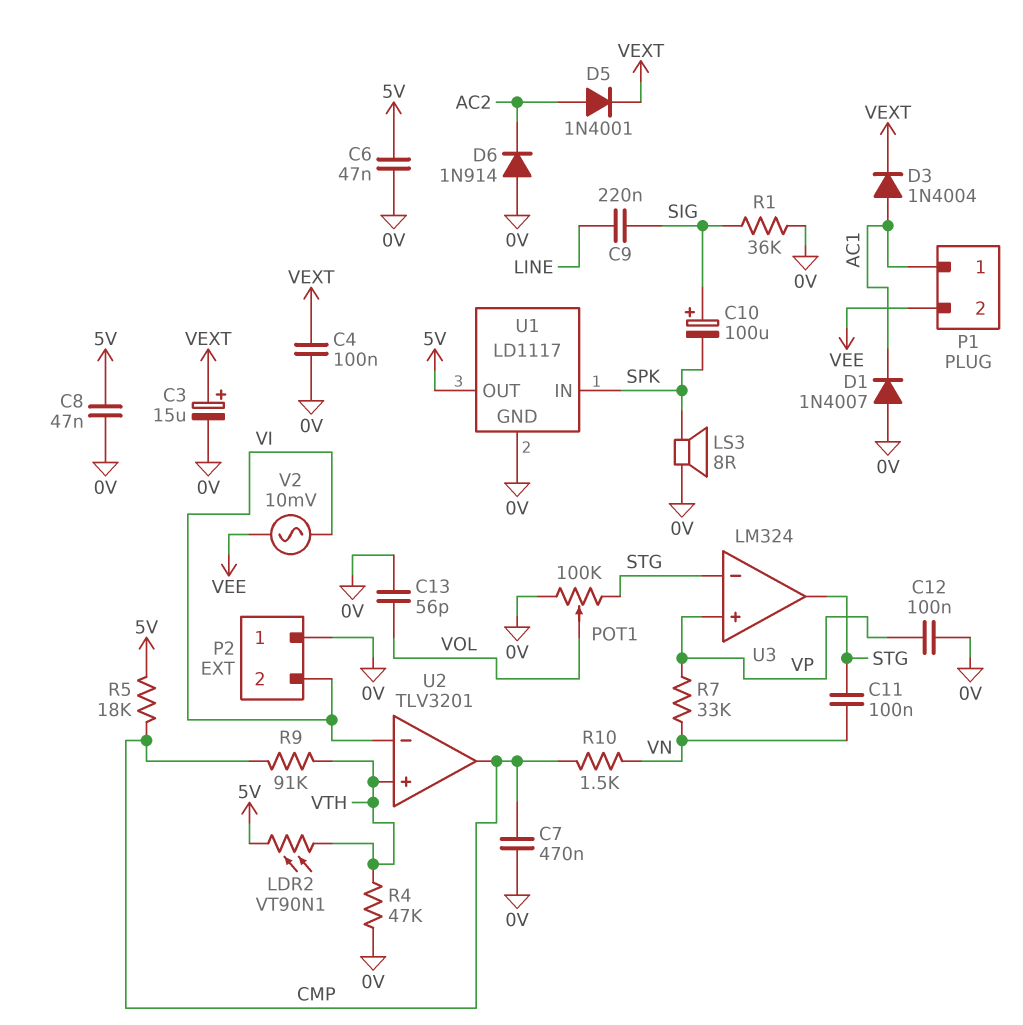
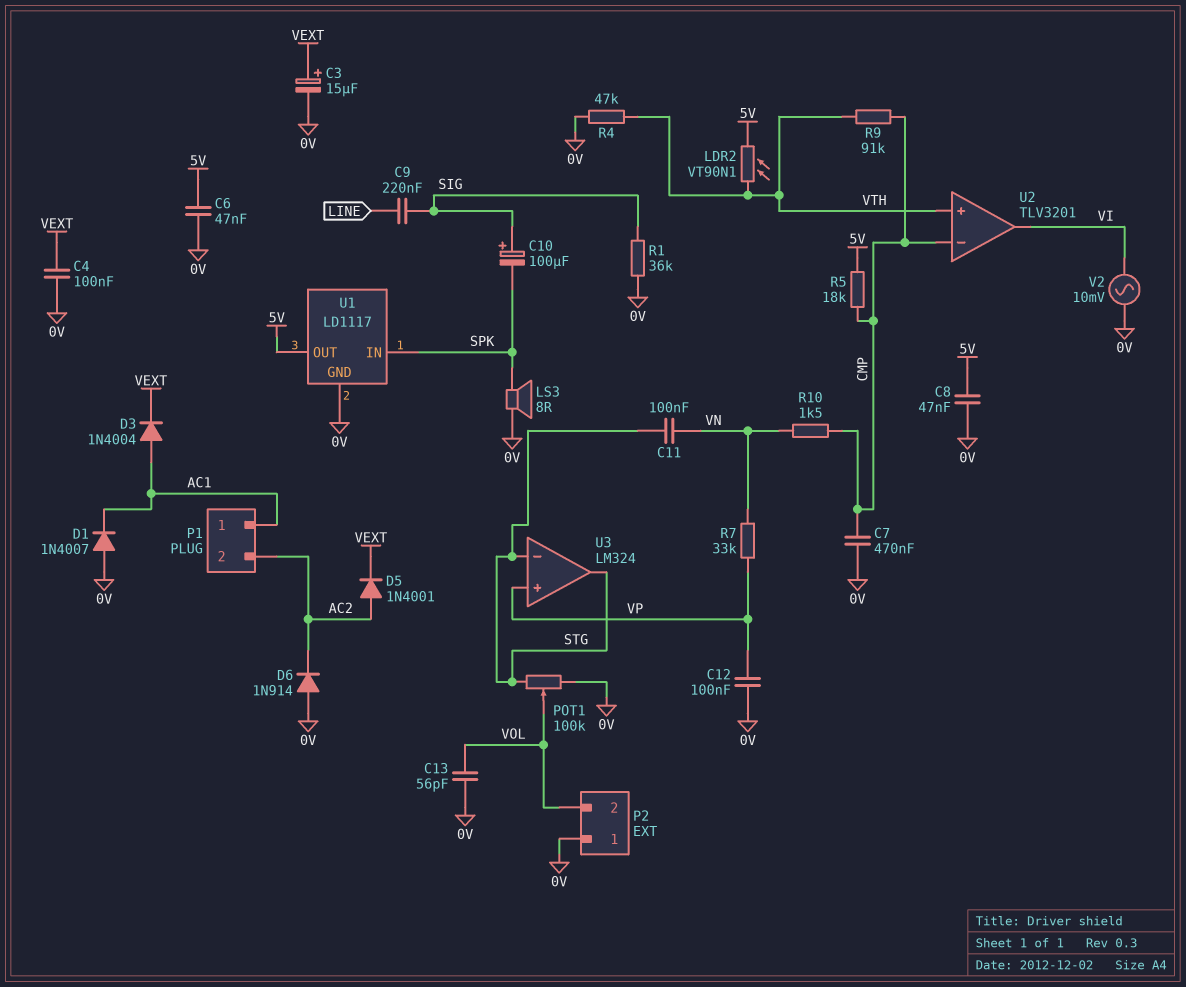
P1 pin 2: VEE -> AC2
P2 pin 2: VI -> VOL
U2 pin in-: VI -> CMP
U2 pin out: CMP -> VI
V2: AC 10mV (VEE, VI) -> AC 10mV (0V, VI)

